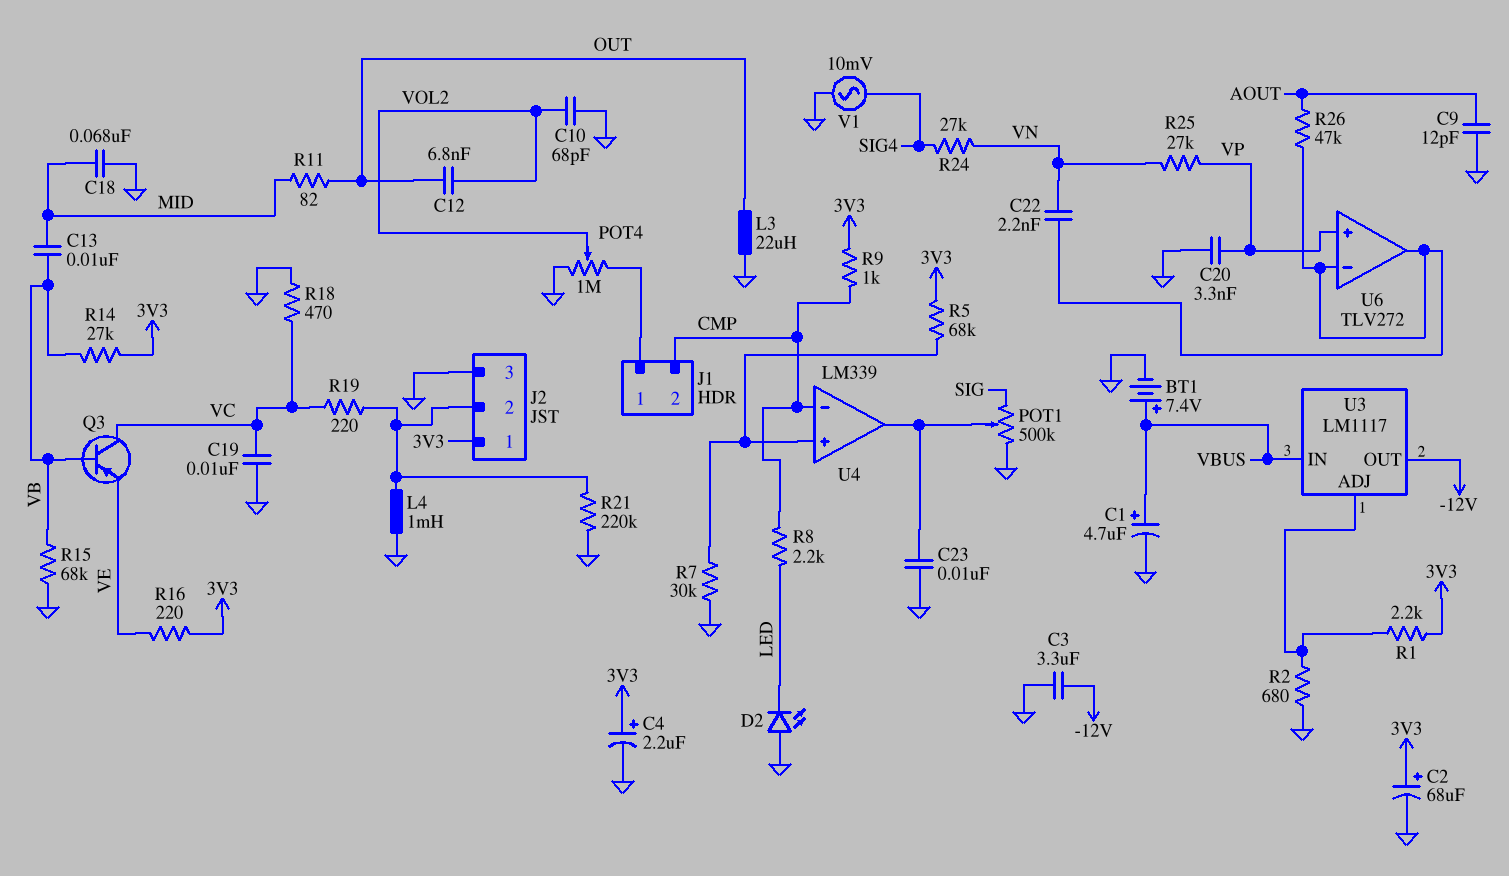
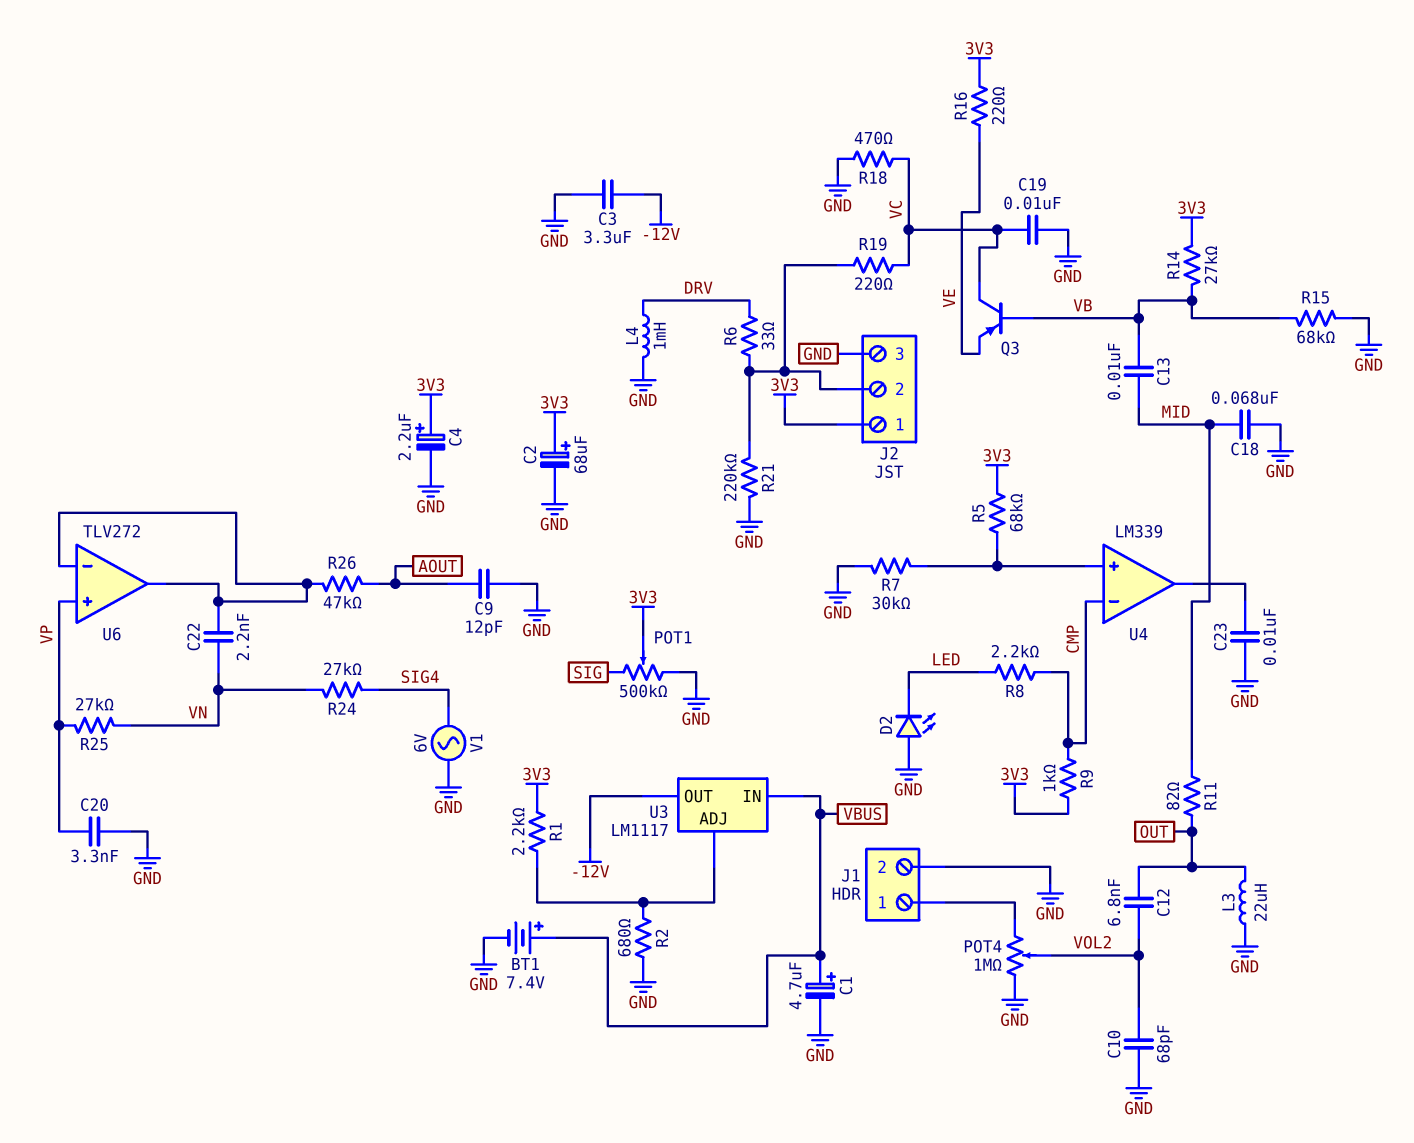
J1 pin 2: CMP -> GND
L4: 1mH (GND, J2/2) -> 1mH (DRV, GND)
POT1: 500k (GND, SIG, wiper U4/out) -> 500k (GND, SIG, wiper 3V3)
R6: none -> 33 (DRV, J2/2)
V1: AC 10mV (GND, SIG4) -> AC 6V (GND, SIG4)

